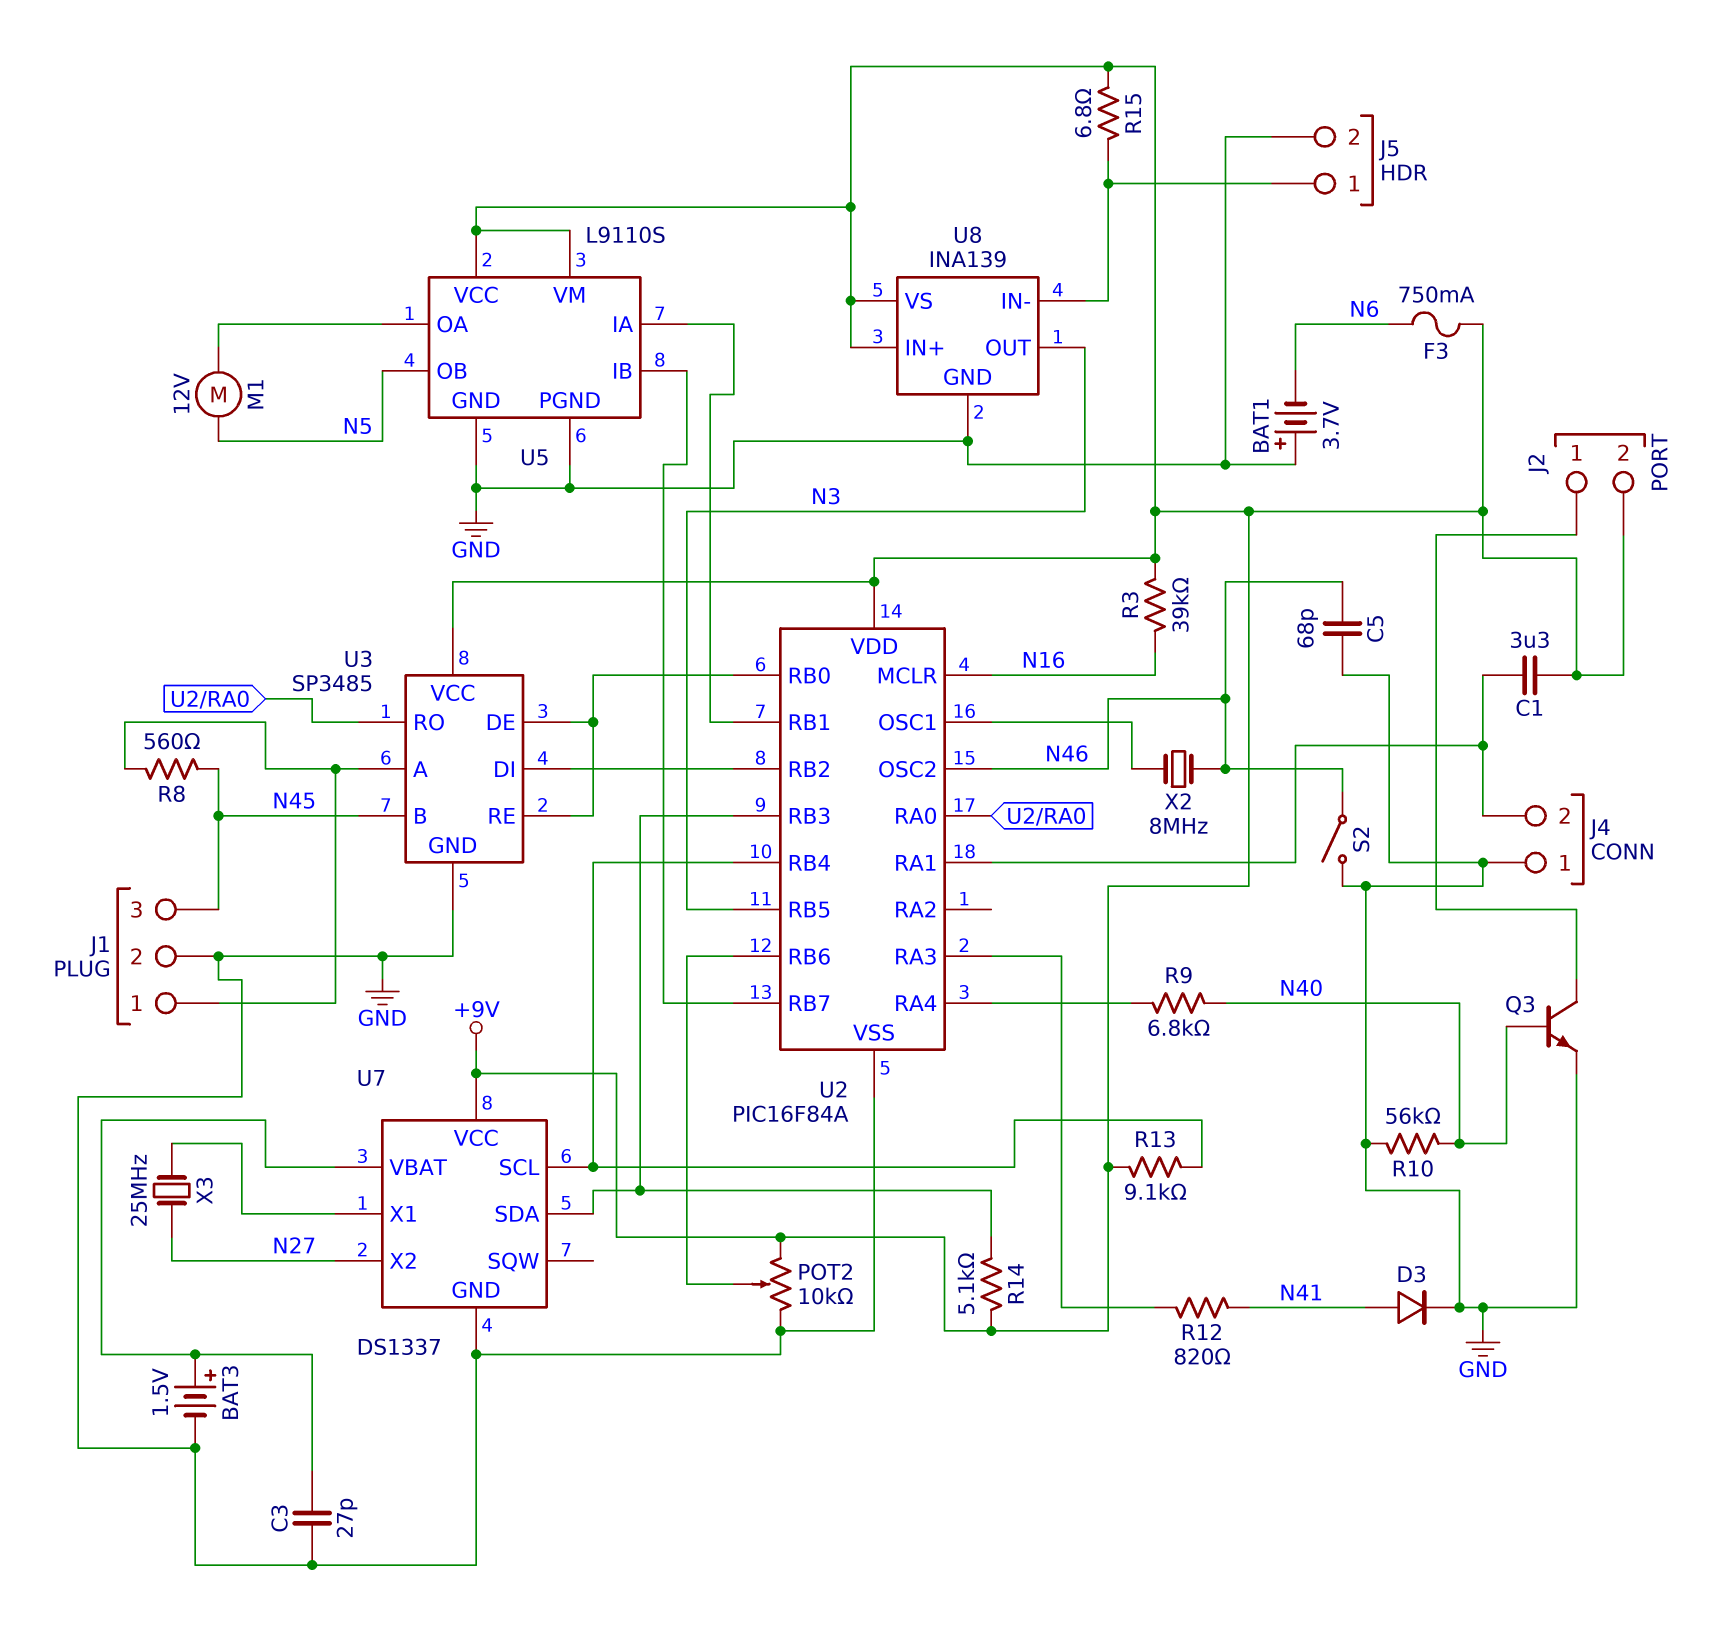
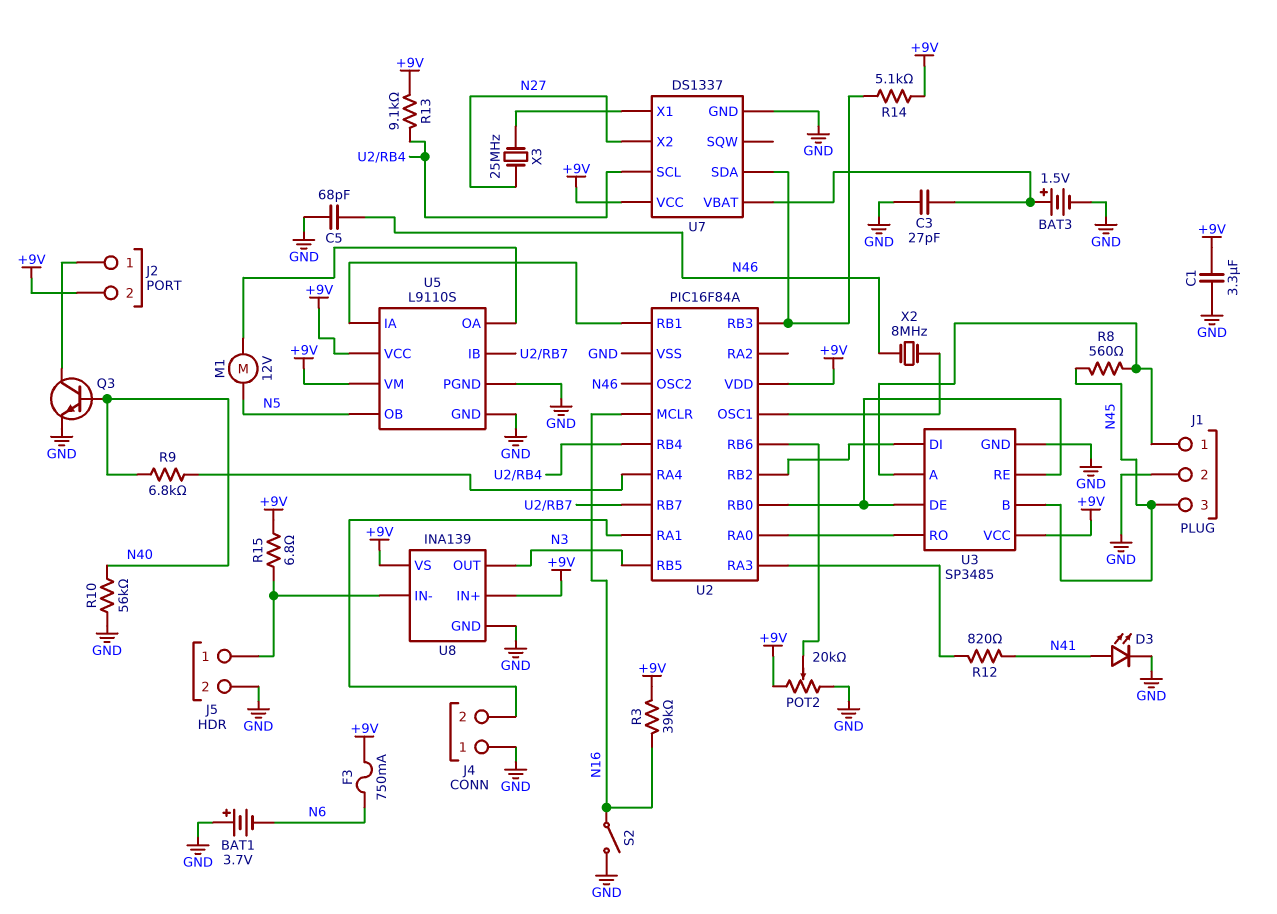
C1: 3.3uF (+9V, J4/2) -> 3.3uF (+9V, GND)
D3: diode (A N41, K GND) -> LED (A N41, K GND)
POT2: 10k (+9V, GND, wiper U2/RB6) -> 20k (+9V, GND, wiper U2/RB6)
S2: switch (GND, N46) -> switch (GND, N16)

